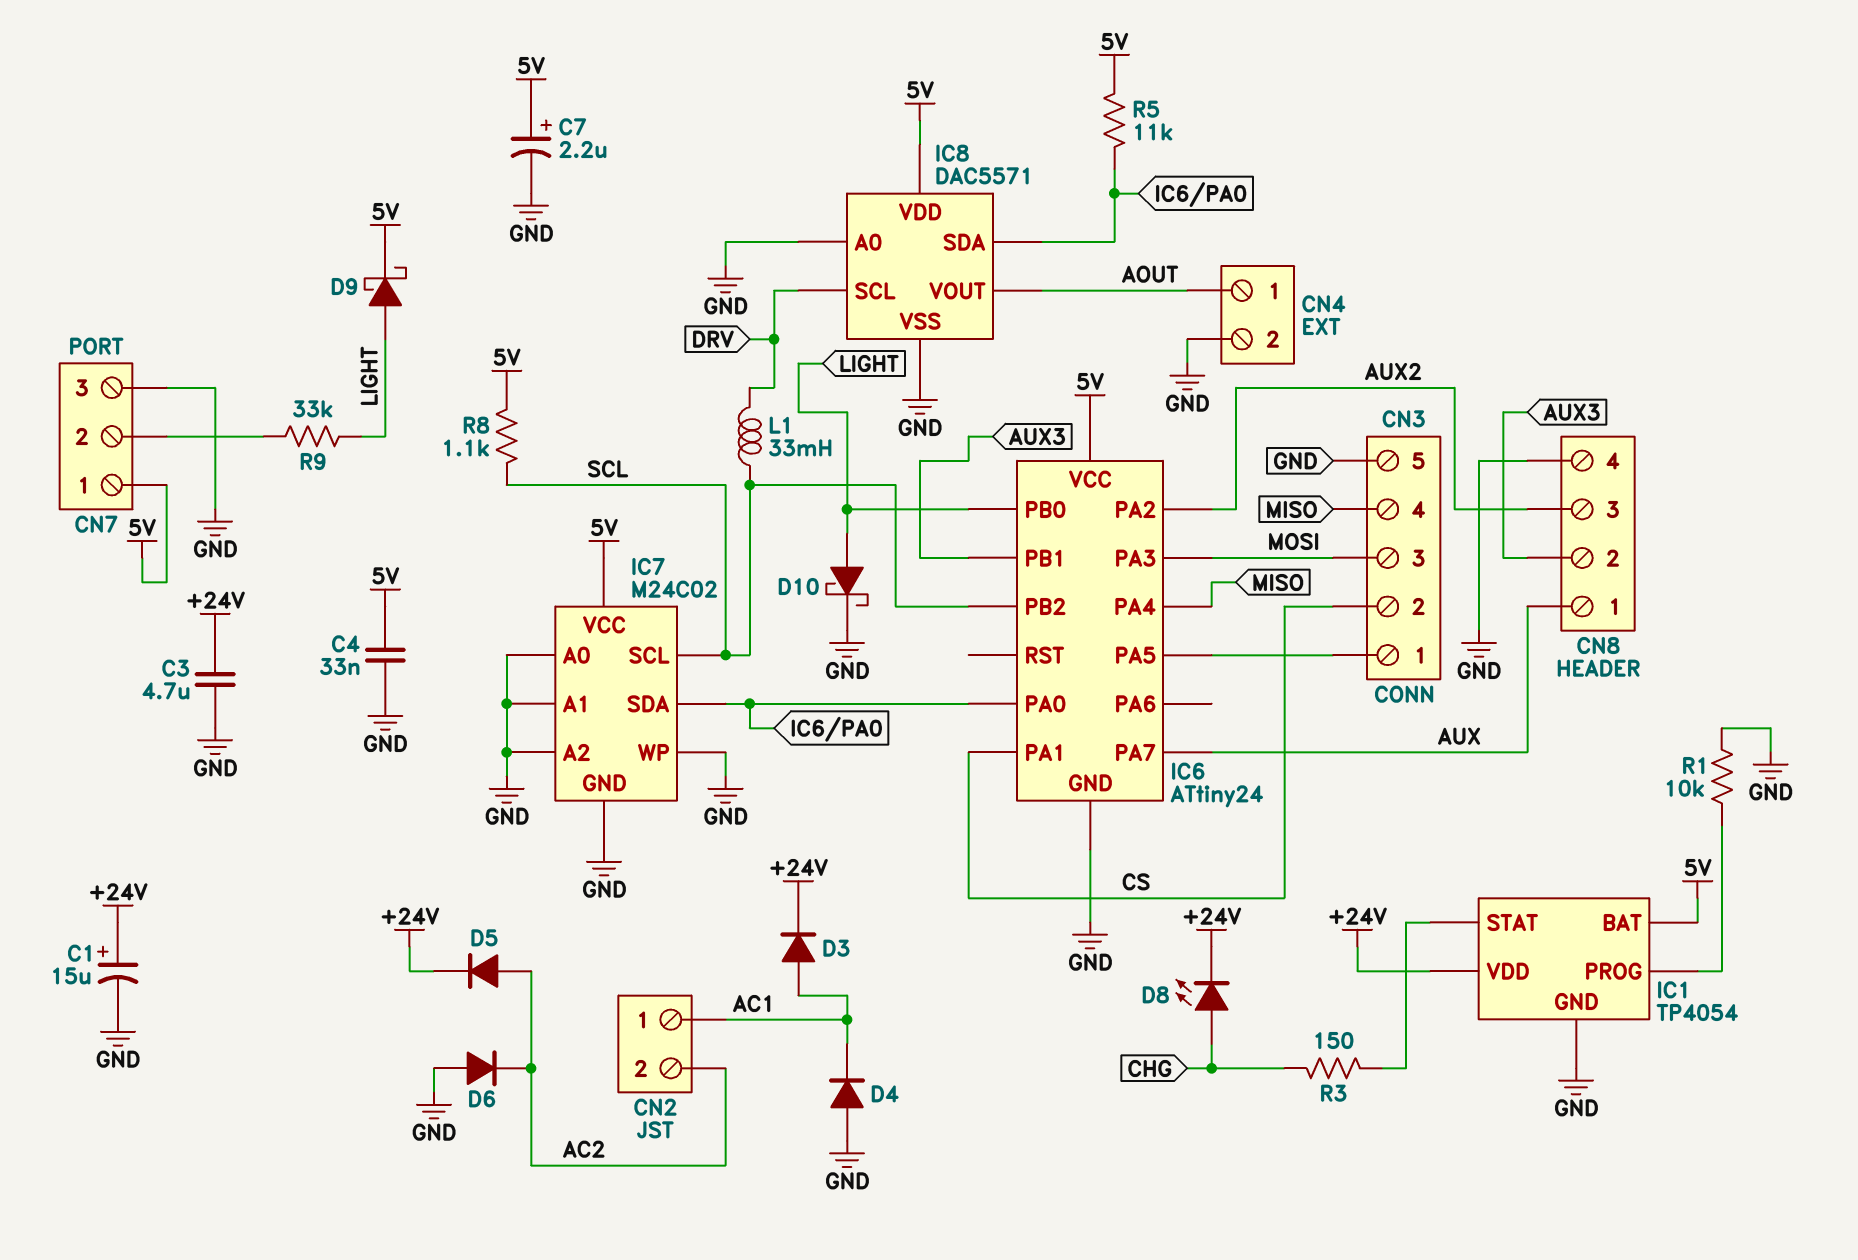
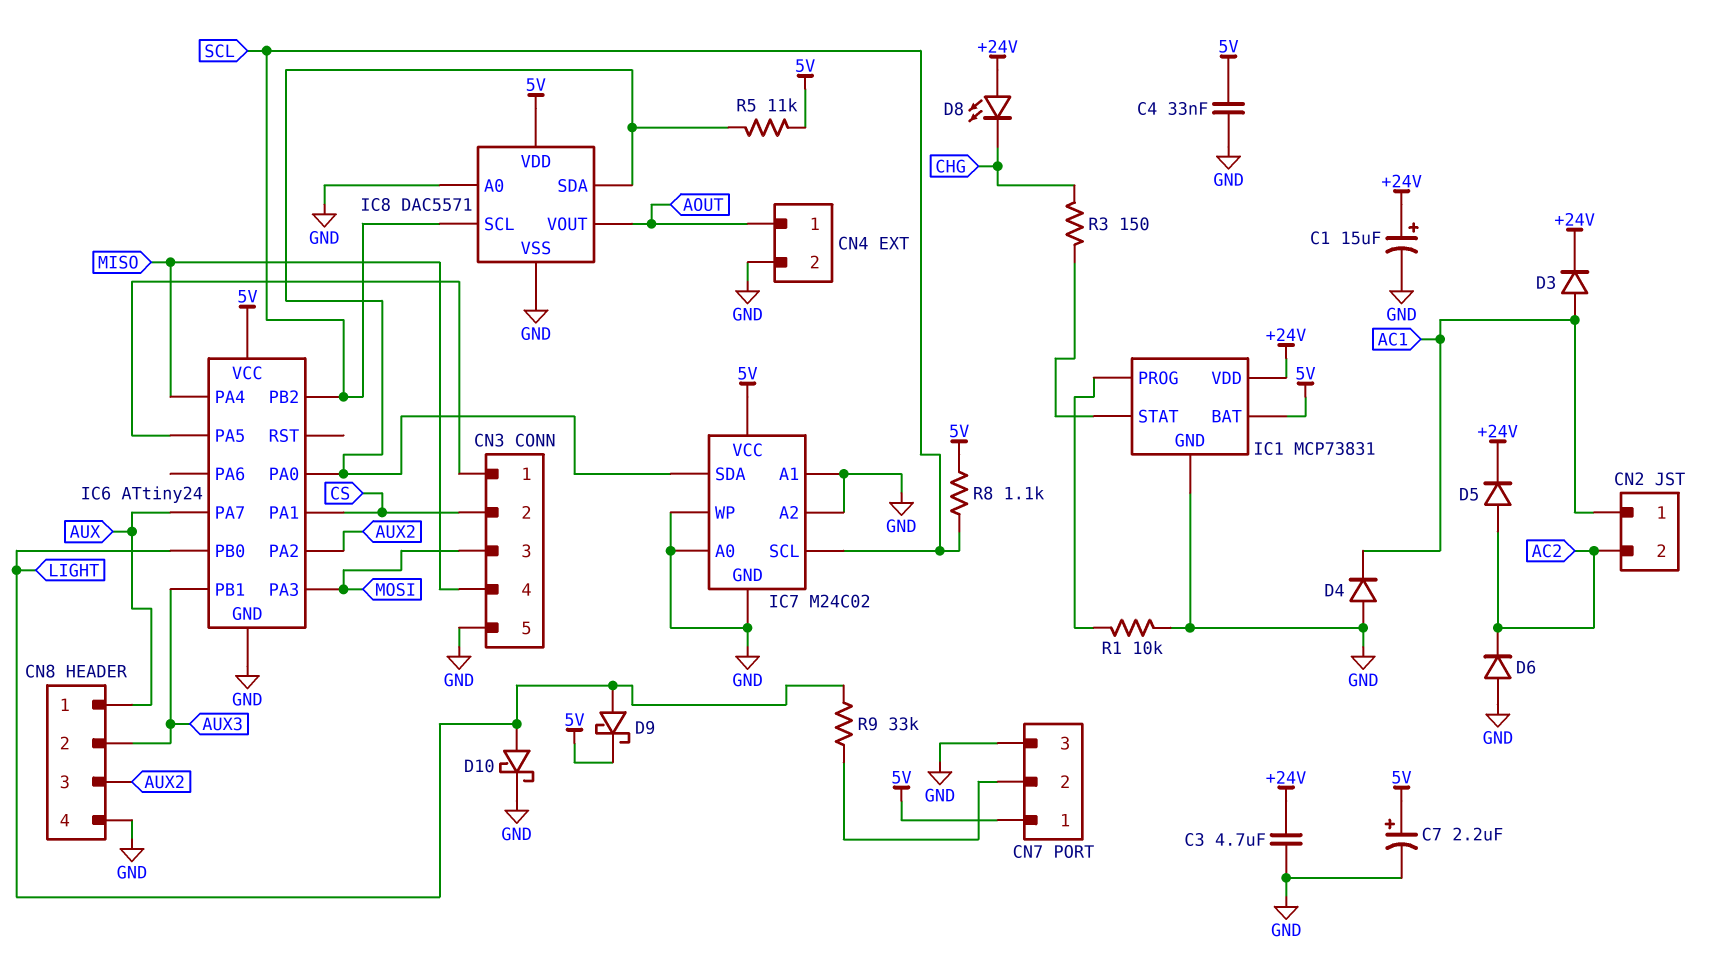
D8: LED (A CHG, K +24V) -> LED (A +24V, K CHG)
IC1: TP4054 -> MCP73831
IC8 pin SCL: DRV -> SCL
L1: 33mH (DRV, SCL) -> none

